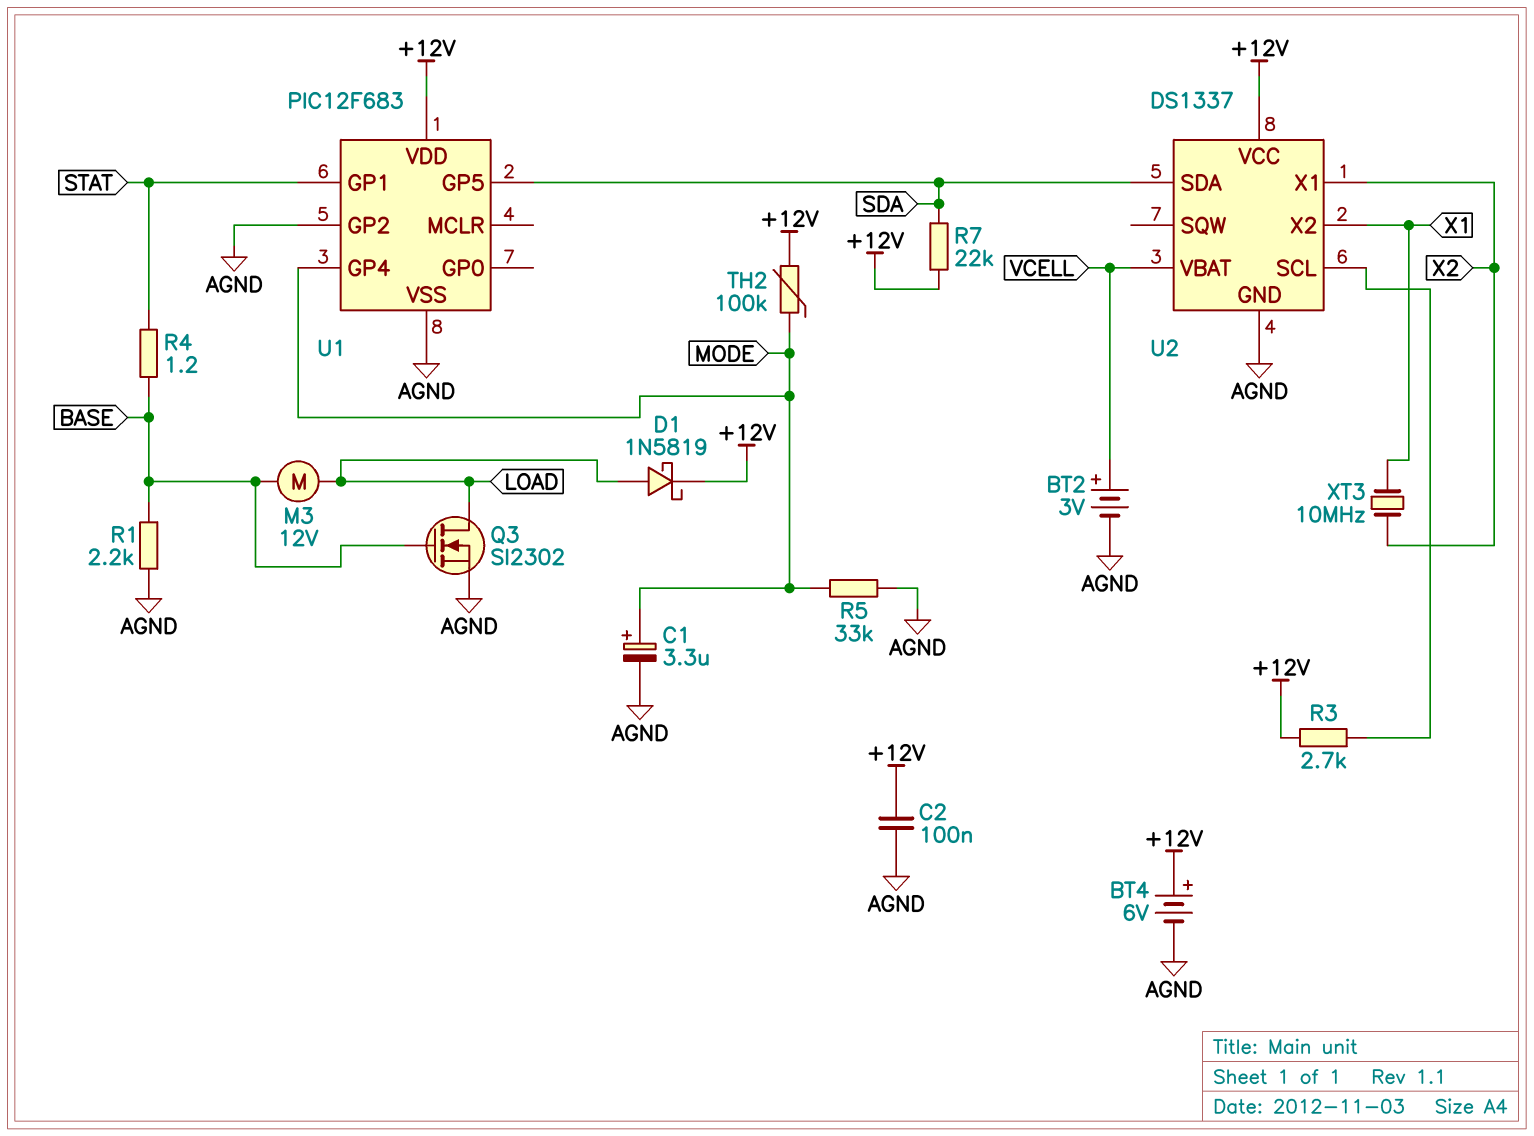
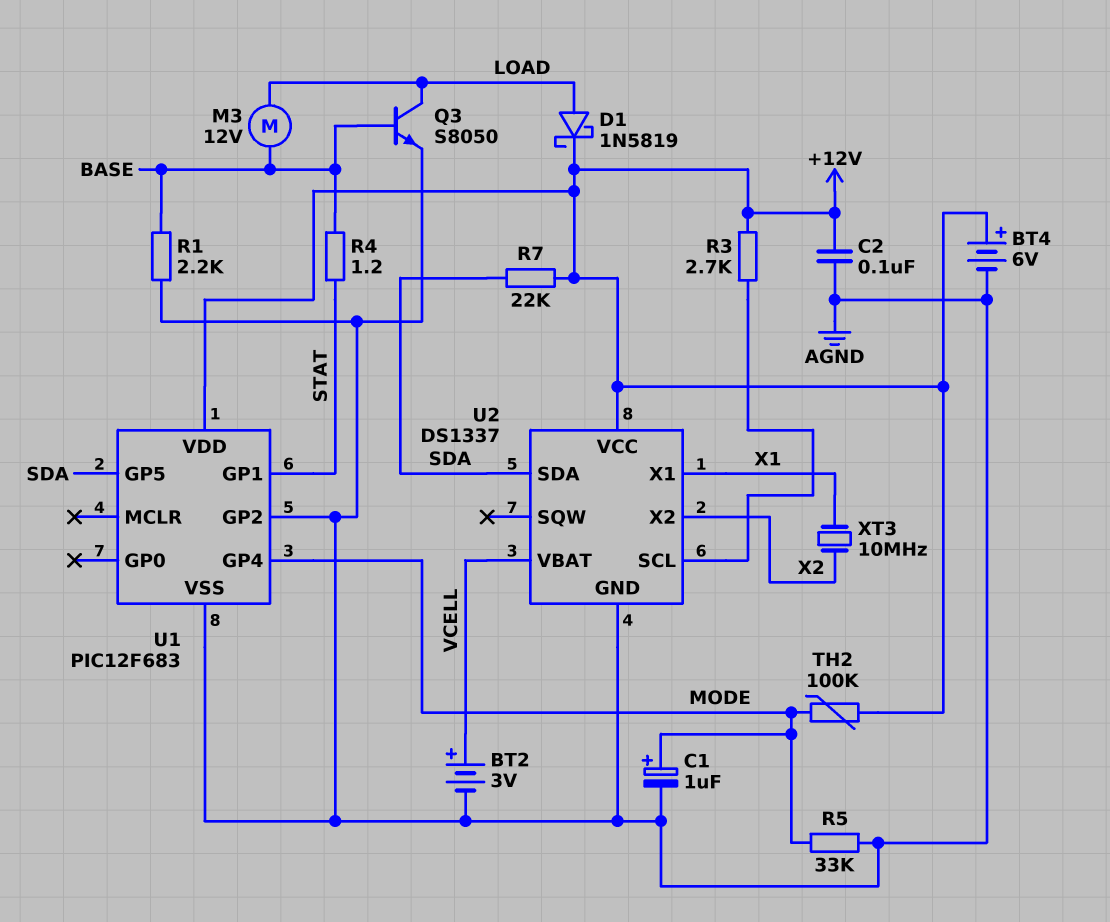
C1: 3.3uF (plus MODE, minus AGND) -> 1uF (plus MODE, minus AGND)
Q3: NMOS SI2302 (G BASE, D LOAD, S AGND) -> NPN S8050 (B BASE, C LOAD, E AGND)
U2 pin X1: X2 -> X1
U2 pin X2: X1 -> X2

